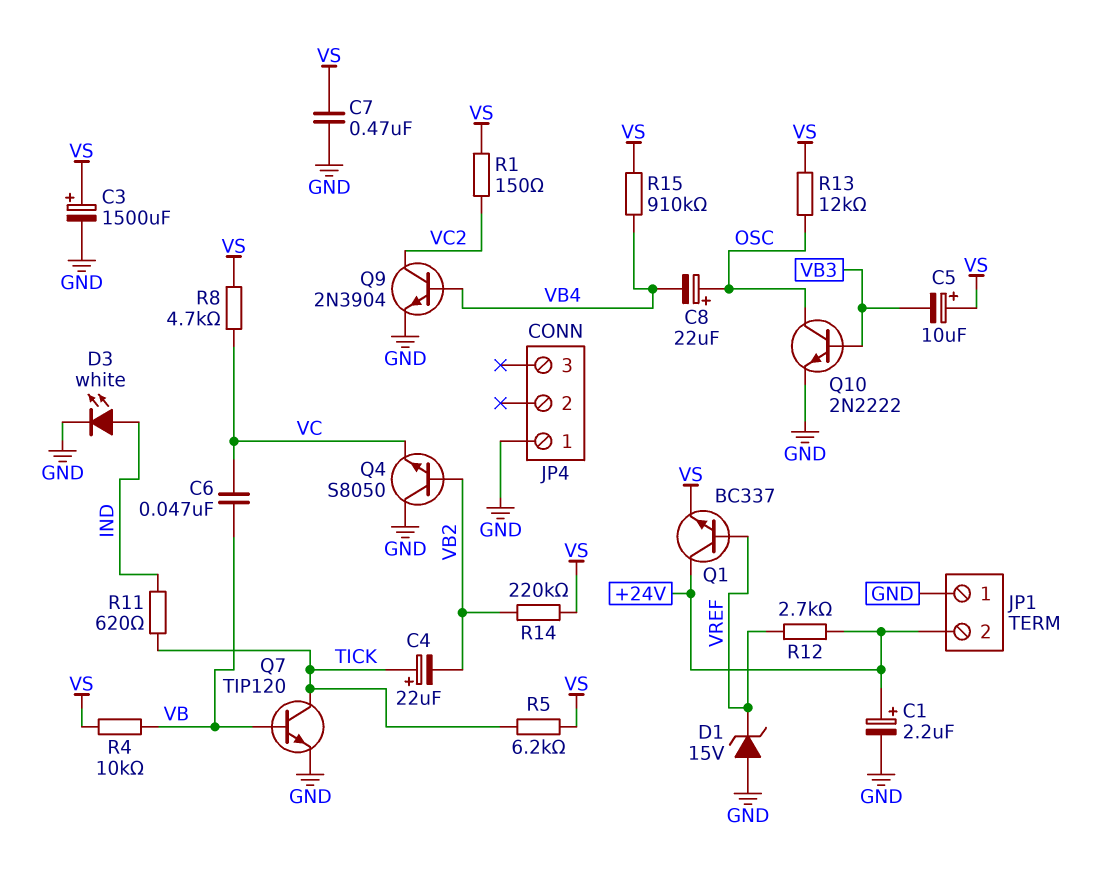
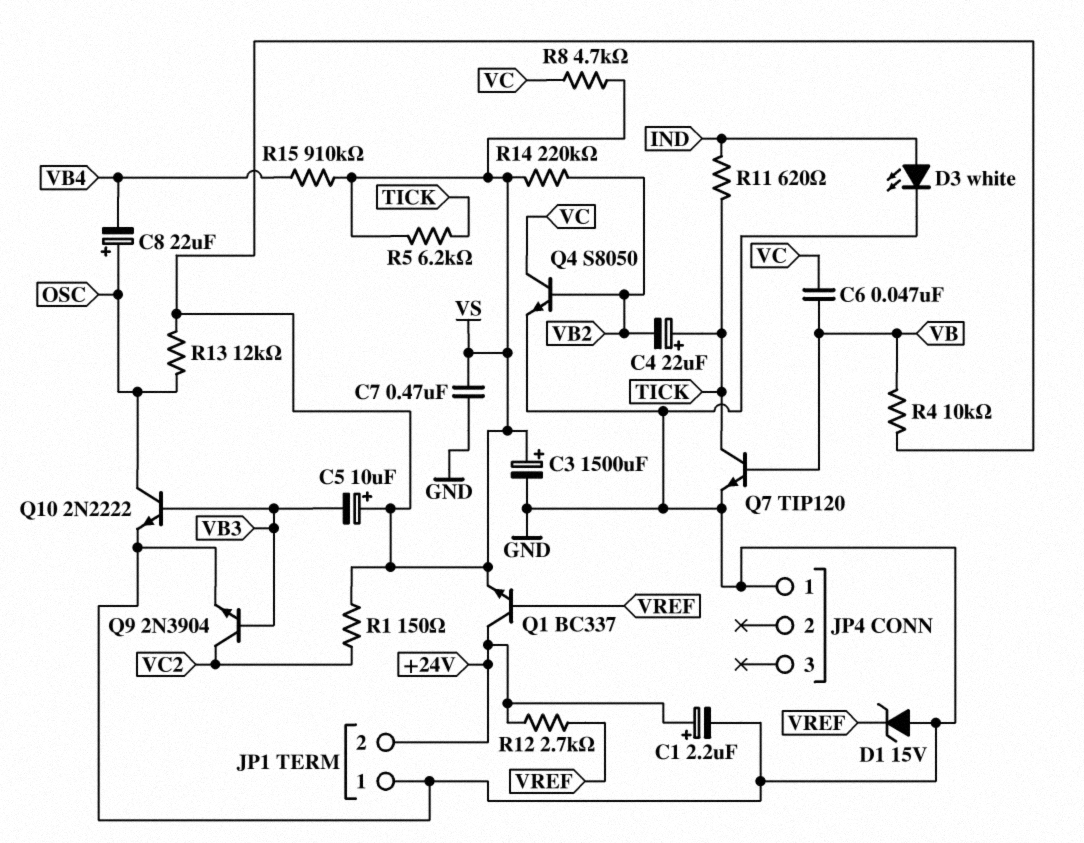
Q4: NPN S8050 (B VB2, C GND, E VC) -> NPN S8050 (B VB2, C VC, E GND)
Q9: NPN 2N3904 (B VB4, C VC2, E GND) -> NPN 2N3904 (B VB3, C VC2, E GND)

